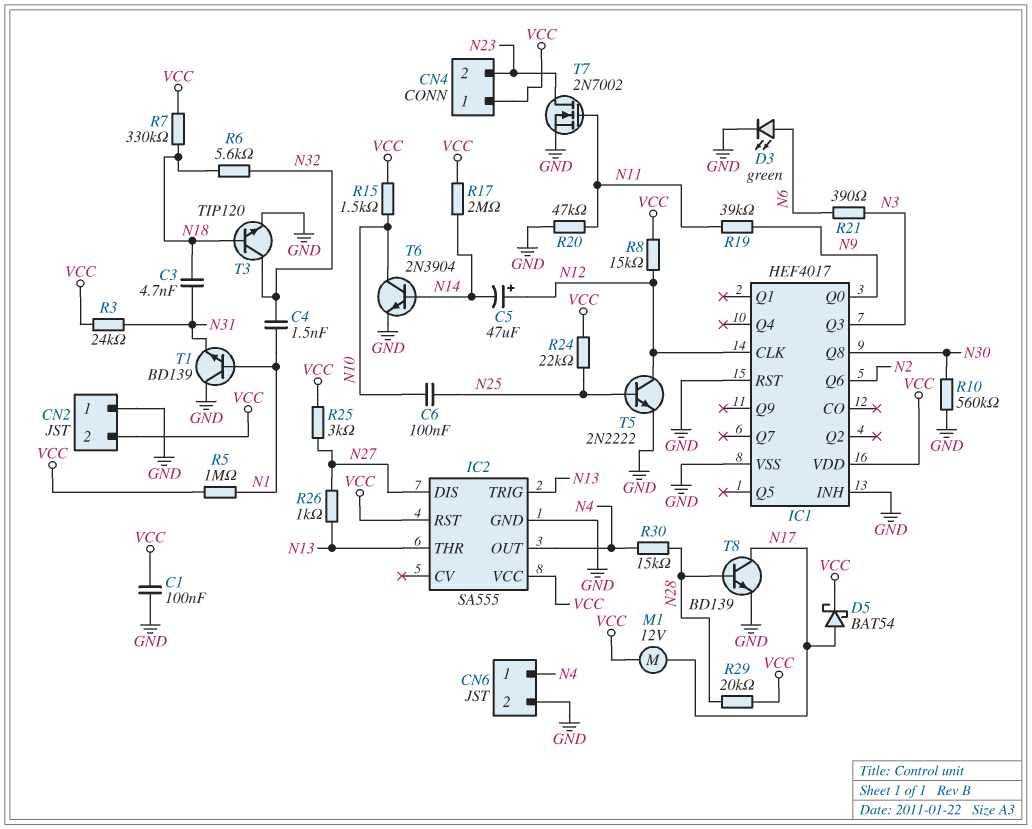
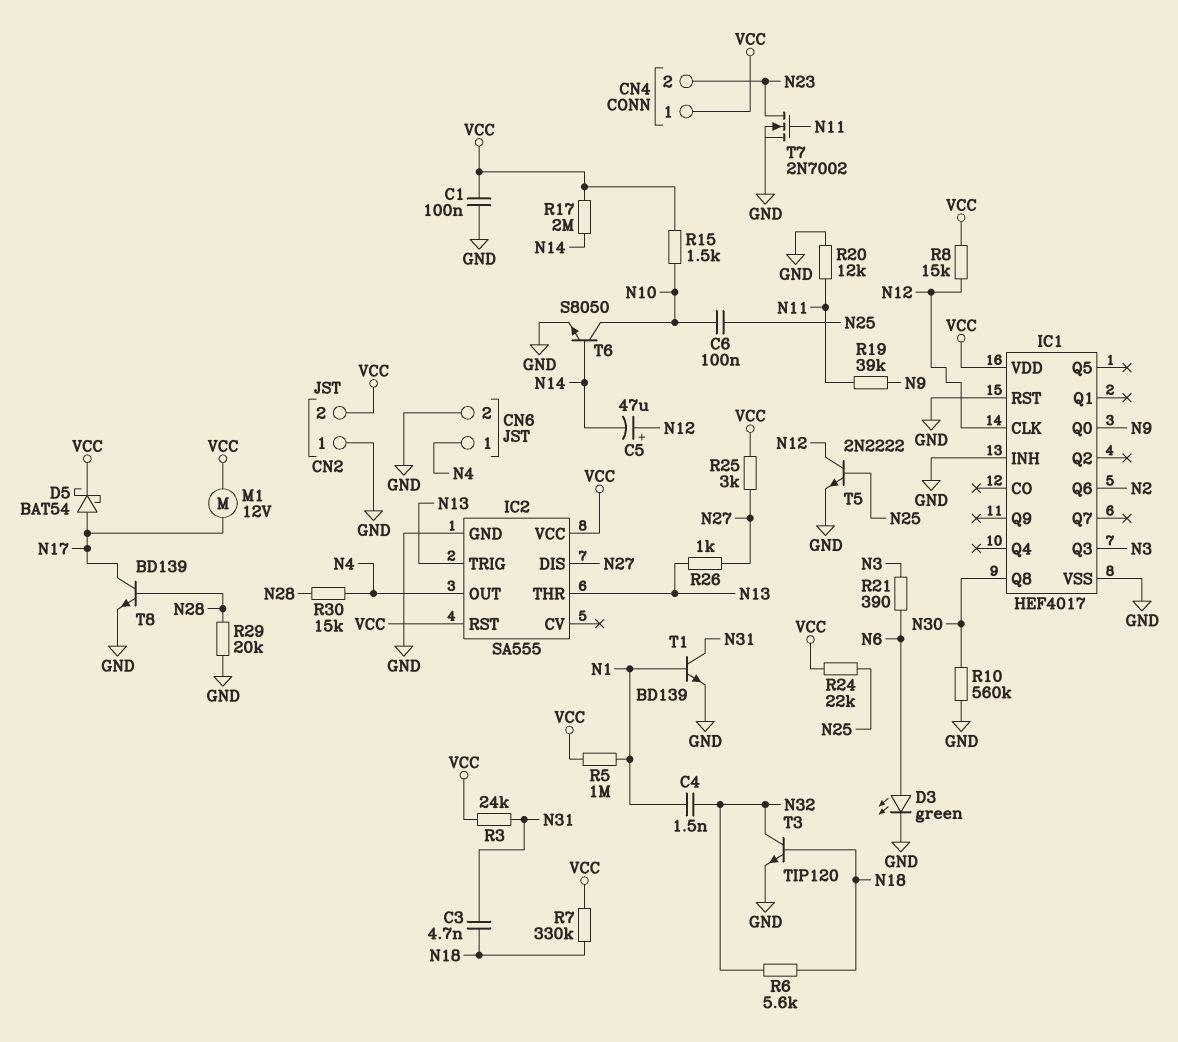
R20: 47k (GND, N11) -> 12k (GND, N11)
R29: 20k (N28, VCC) -> 20k (GND, N28)
T1: NPN BD139 (B N1, C GND, E N31) -> NPN BD139 (B N1, C N31, E GND)
T6: NPN 2N3904 (B N14, C N10, E GND) -> NPN S8050 (B N14, C N10, E GND)

